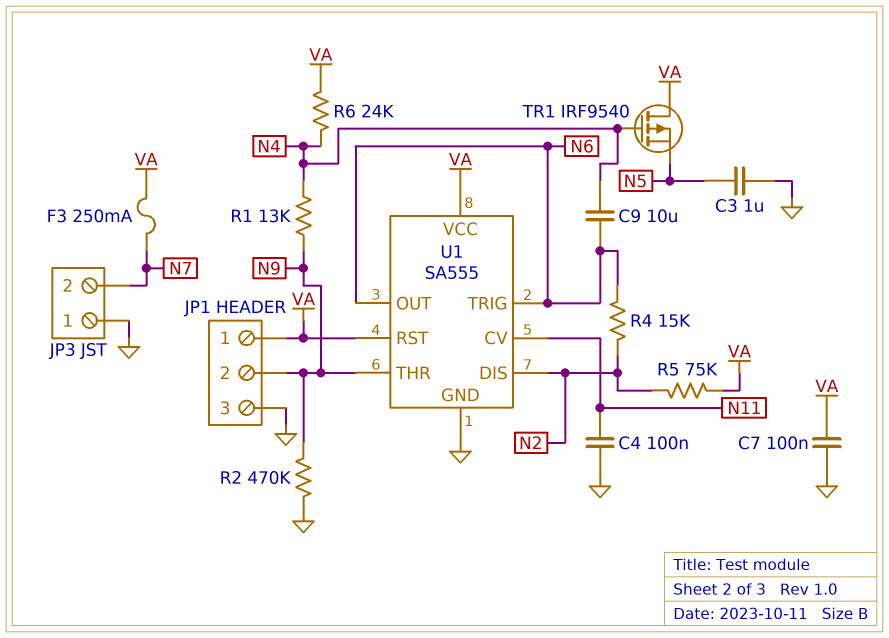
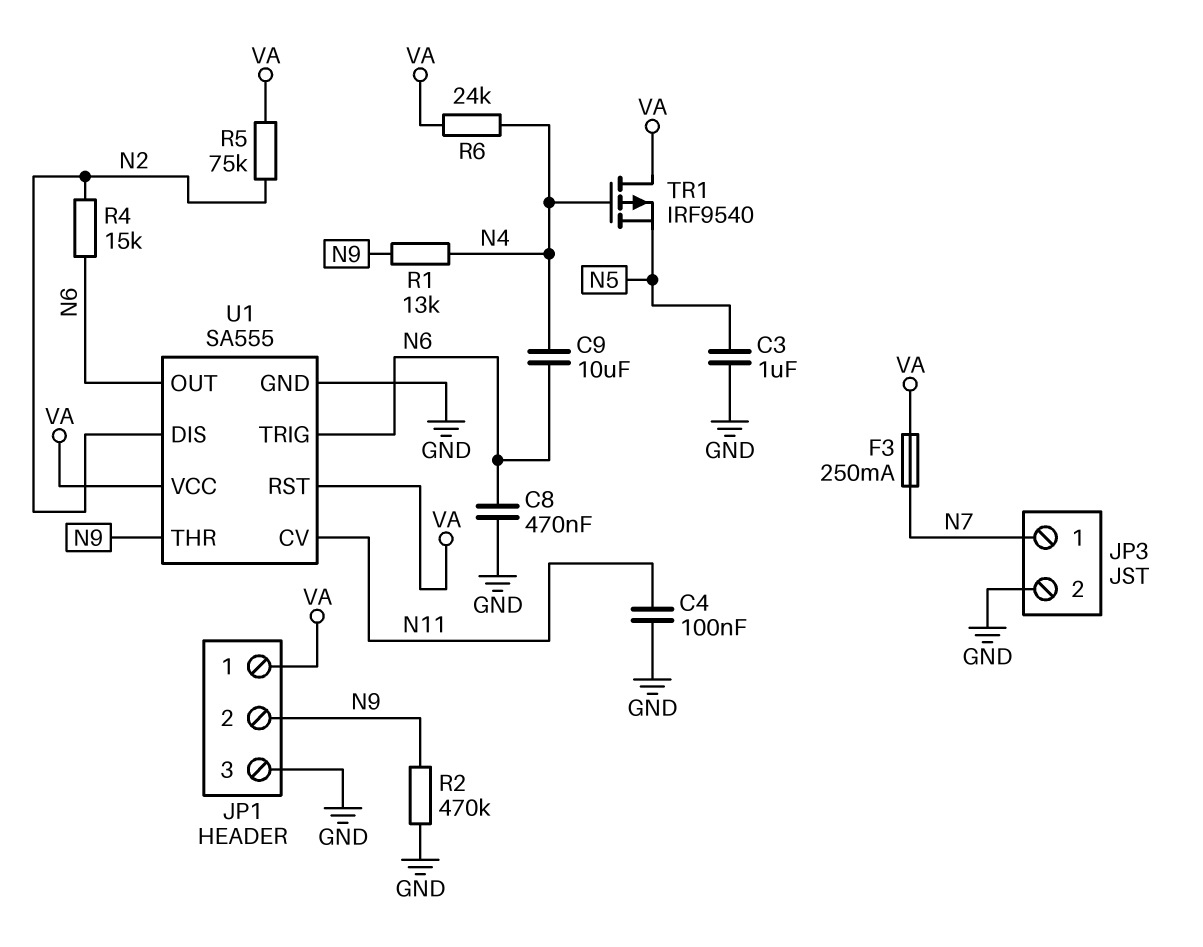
C7: 100nF (GND, VA) -> none
C8: none -> 470nF (GND, N6)
JP3 pin 1: GND -> N7
JP3 pin 2: N7 -> GND

